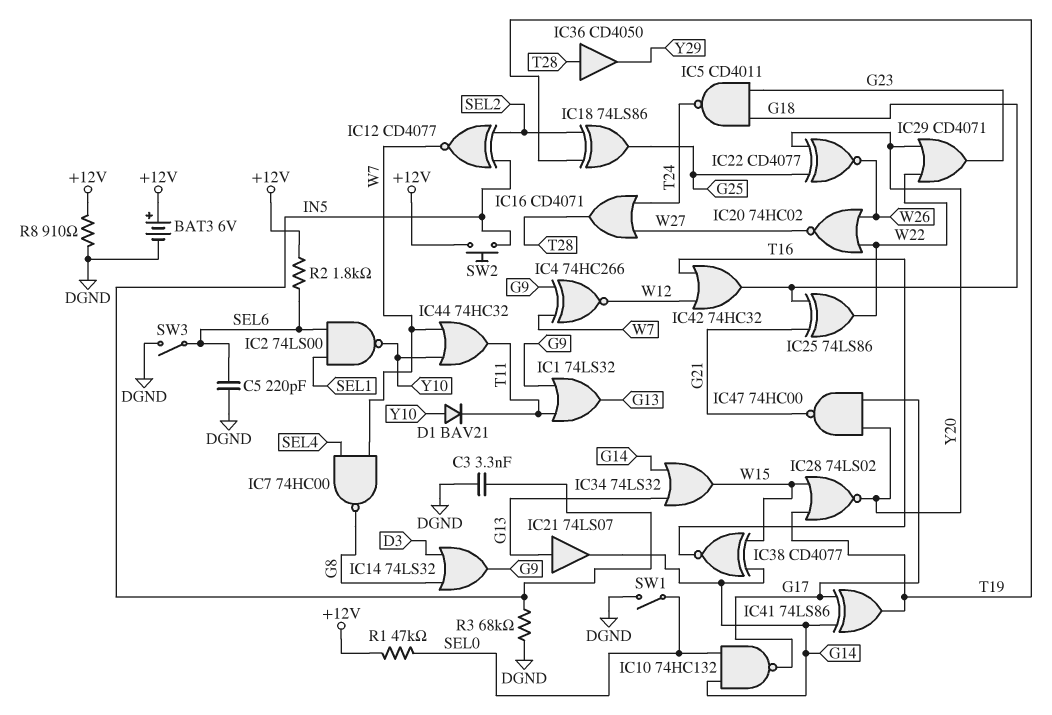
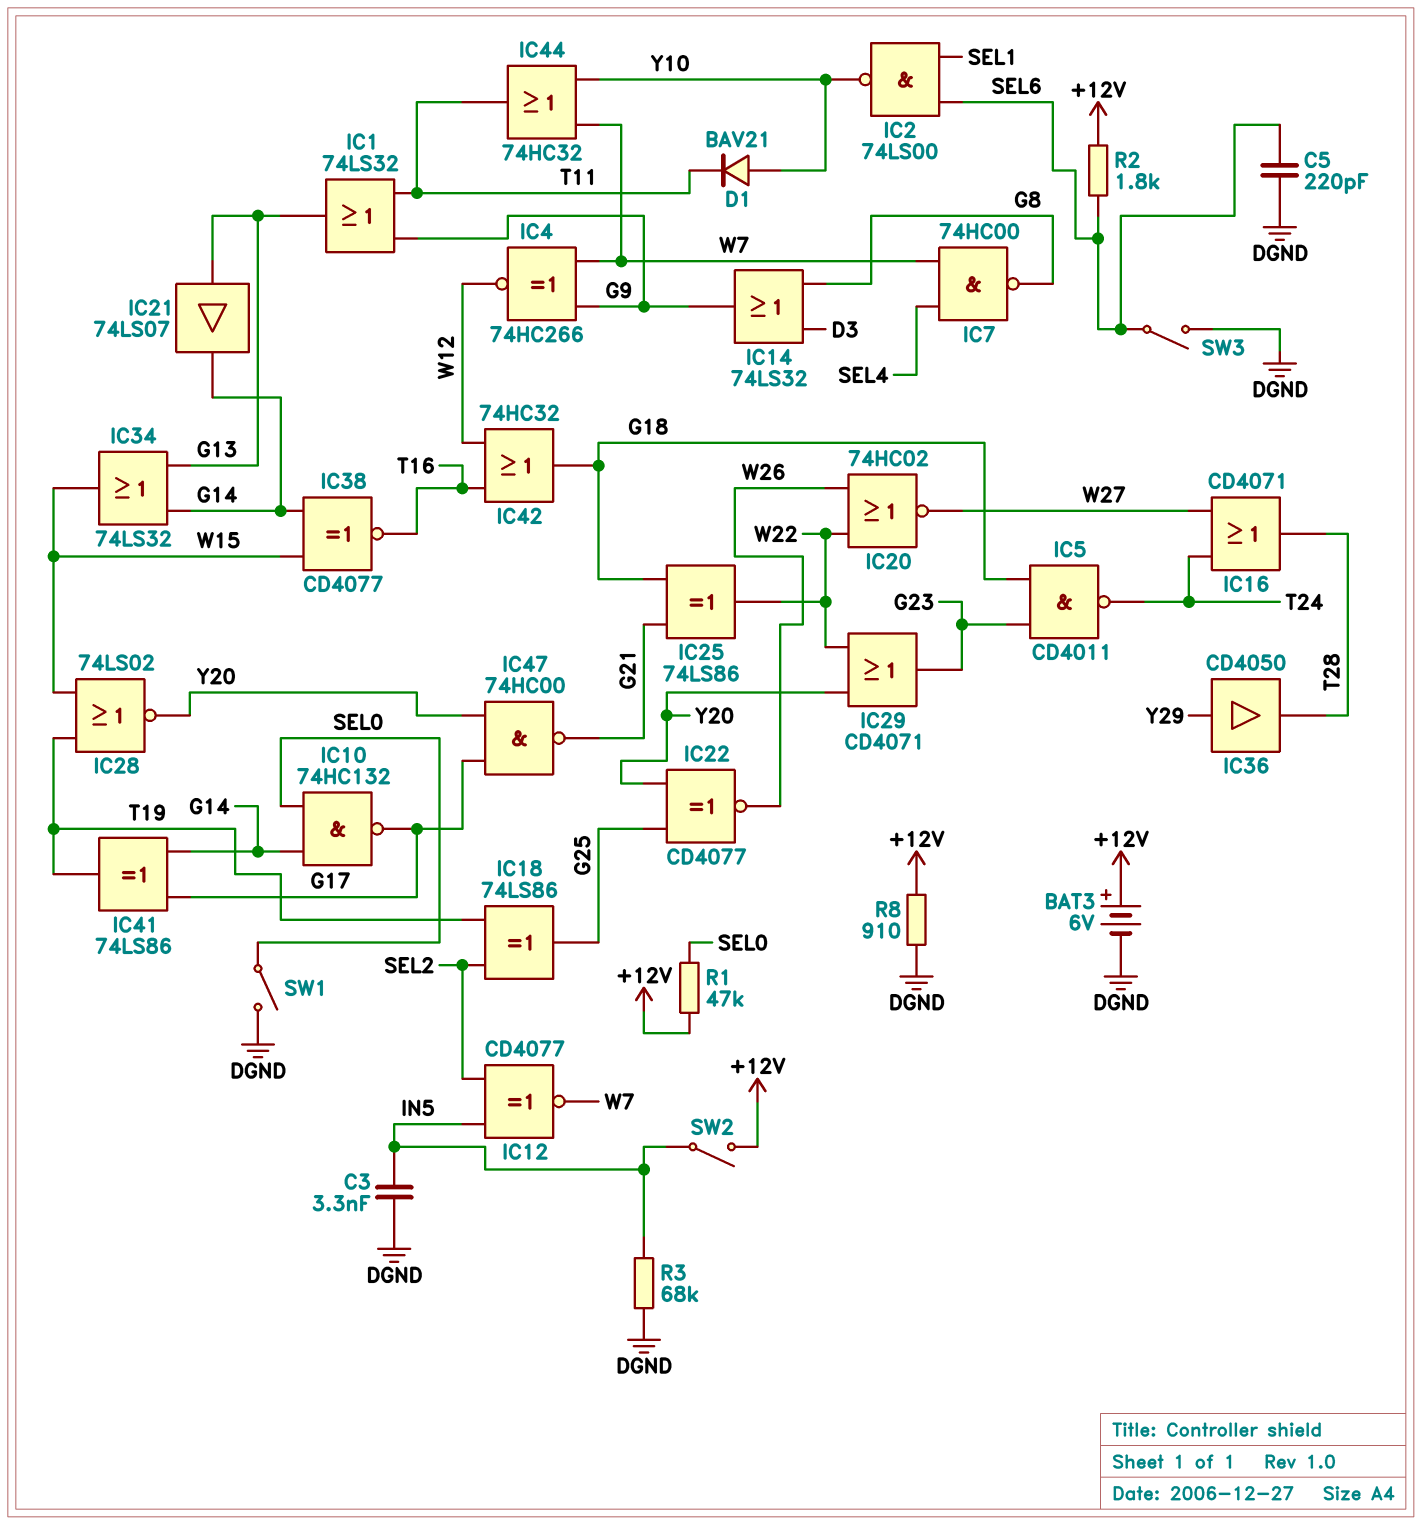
IC36: buffer CD4050 (in T28, out Y29) -> buffer CD4050 (in Y29, out T28)
SW2: button (+12V, IN5) -> switch (+12V, IN5)

